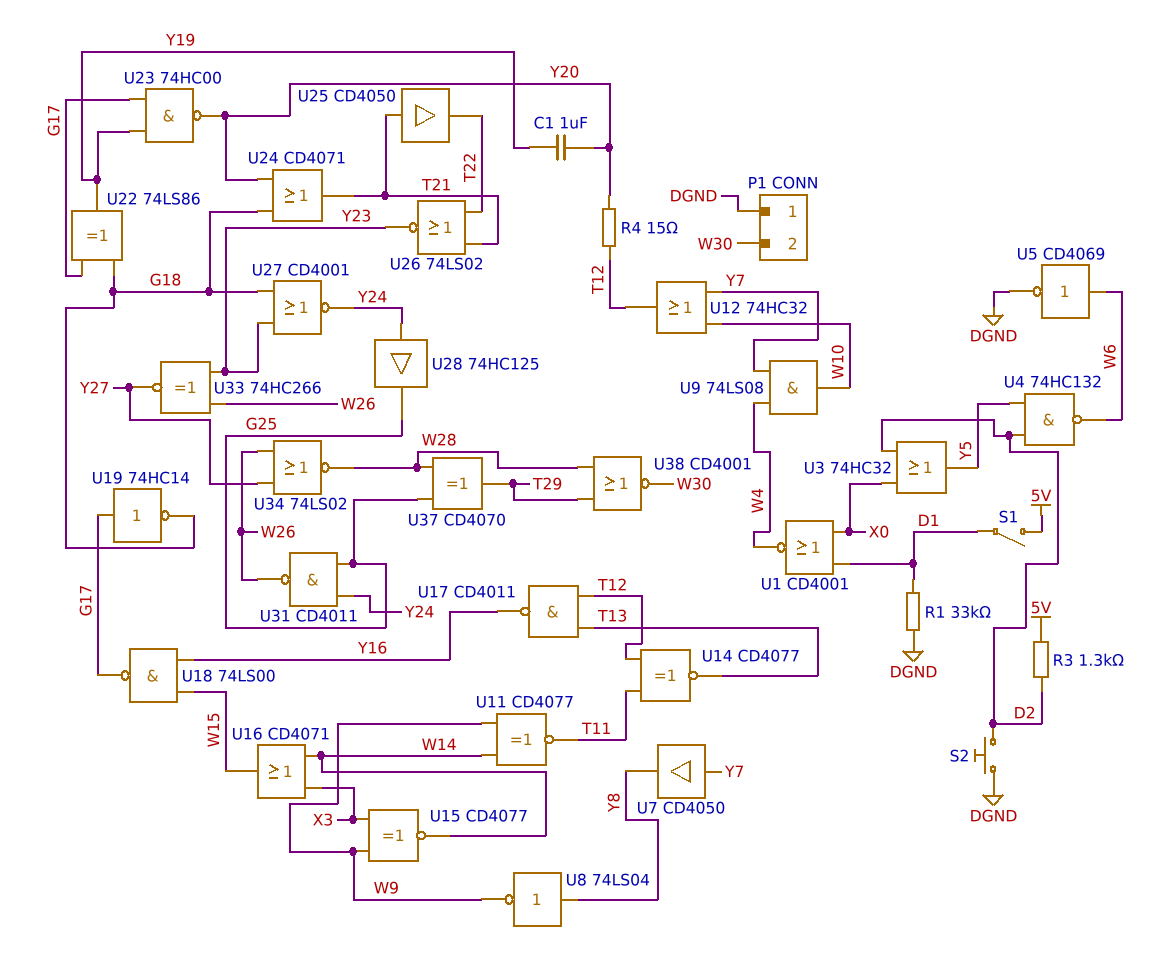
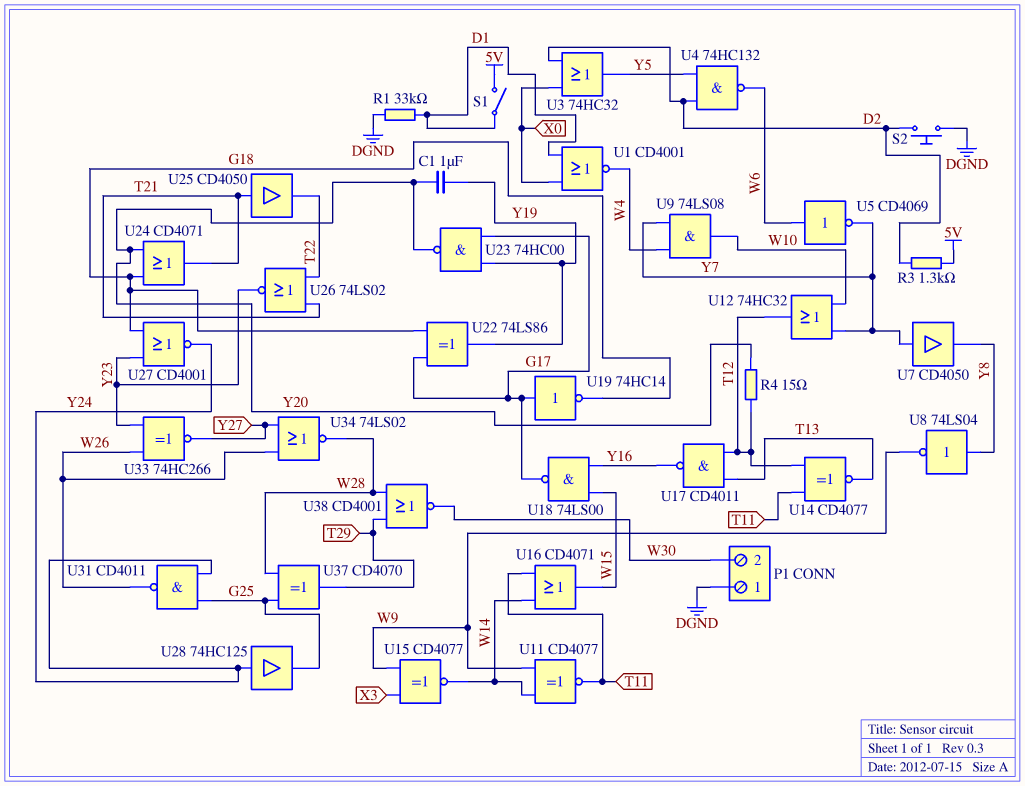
U5: NOT CD4069 (in W6, out DGND) -> NOT CD4069 (in W6, out Y7)
U16: OR CD4071 (in W14, in X3, out W15) -> OR CD4071 (in T11, in W14, out W15)

